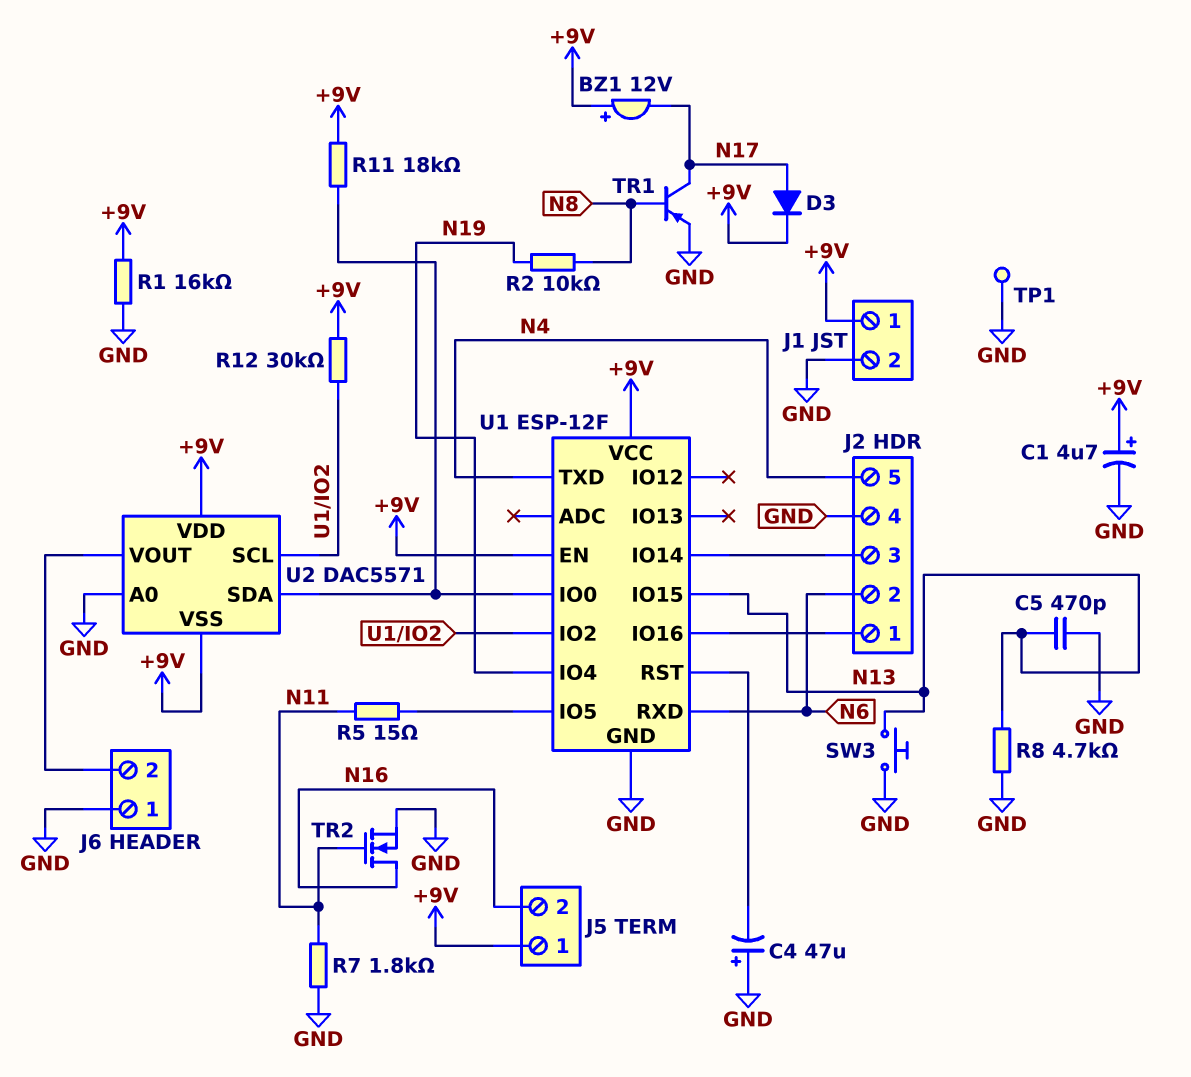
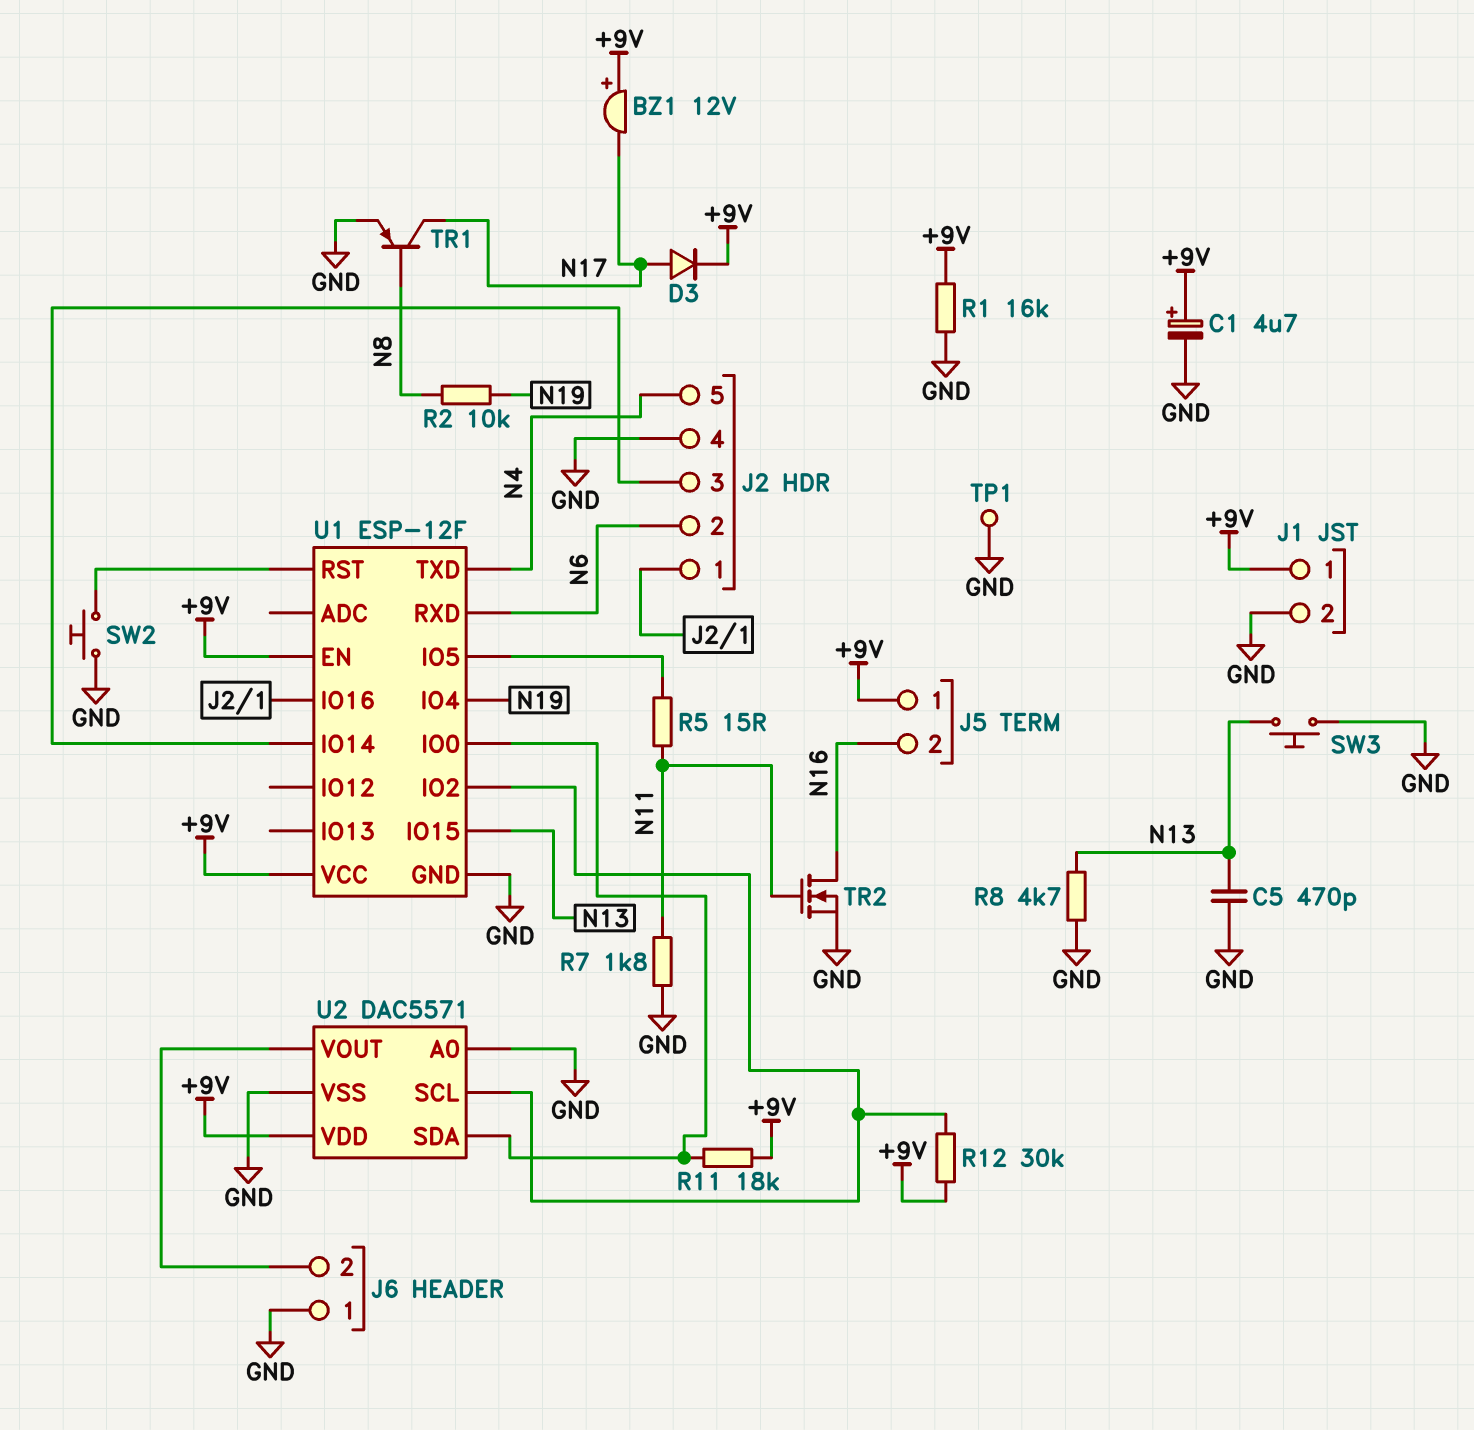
C4: 47uF (plus GND, minus U1/RST) -> none
SW2: none -> button (GND, U1/RST)
U2 pin VSS: +9V -> GND

